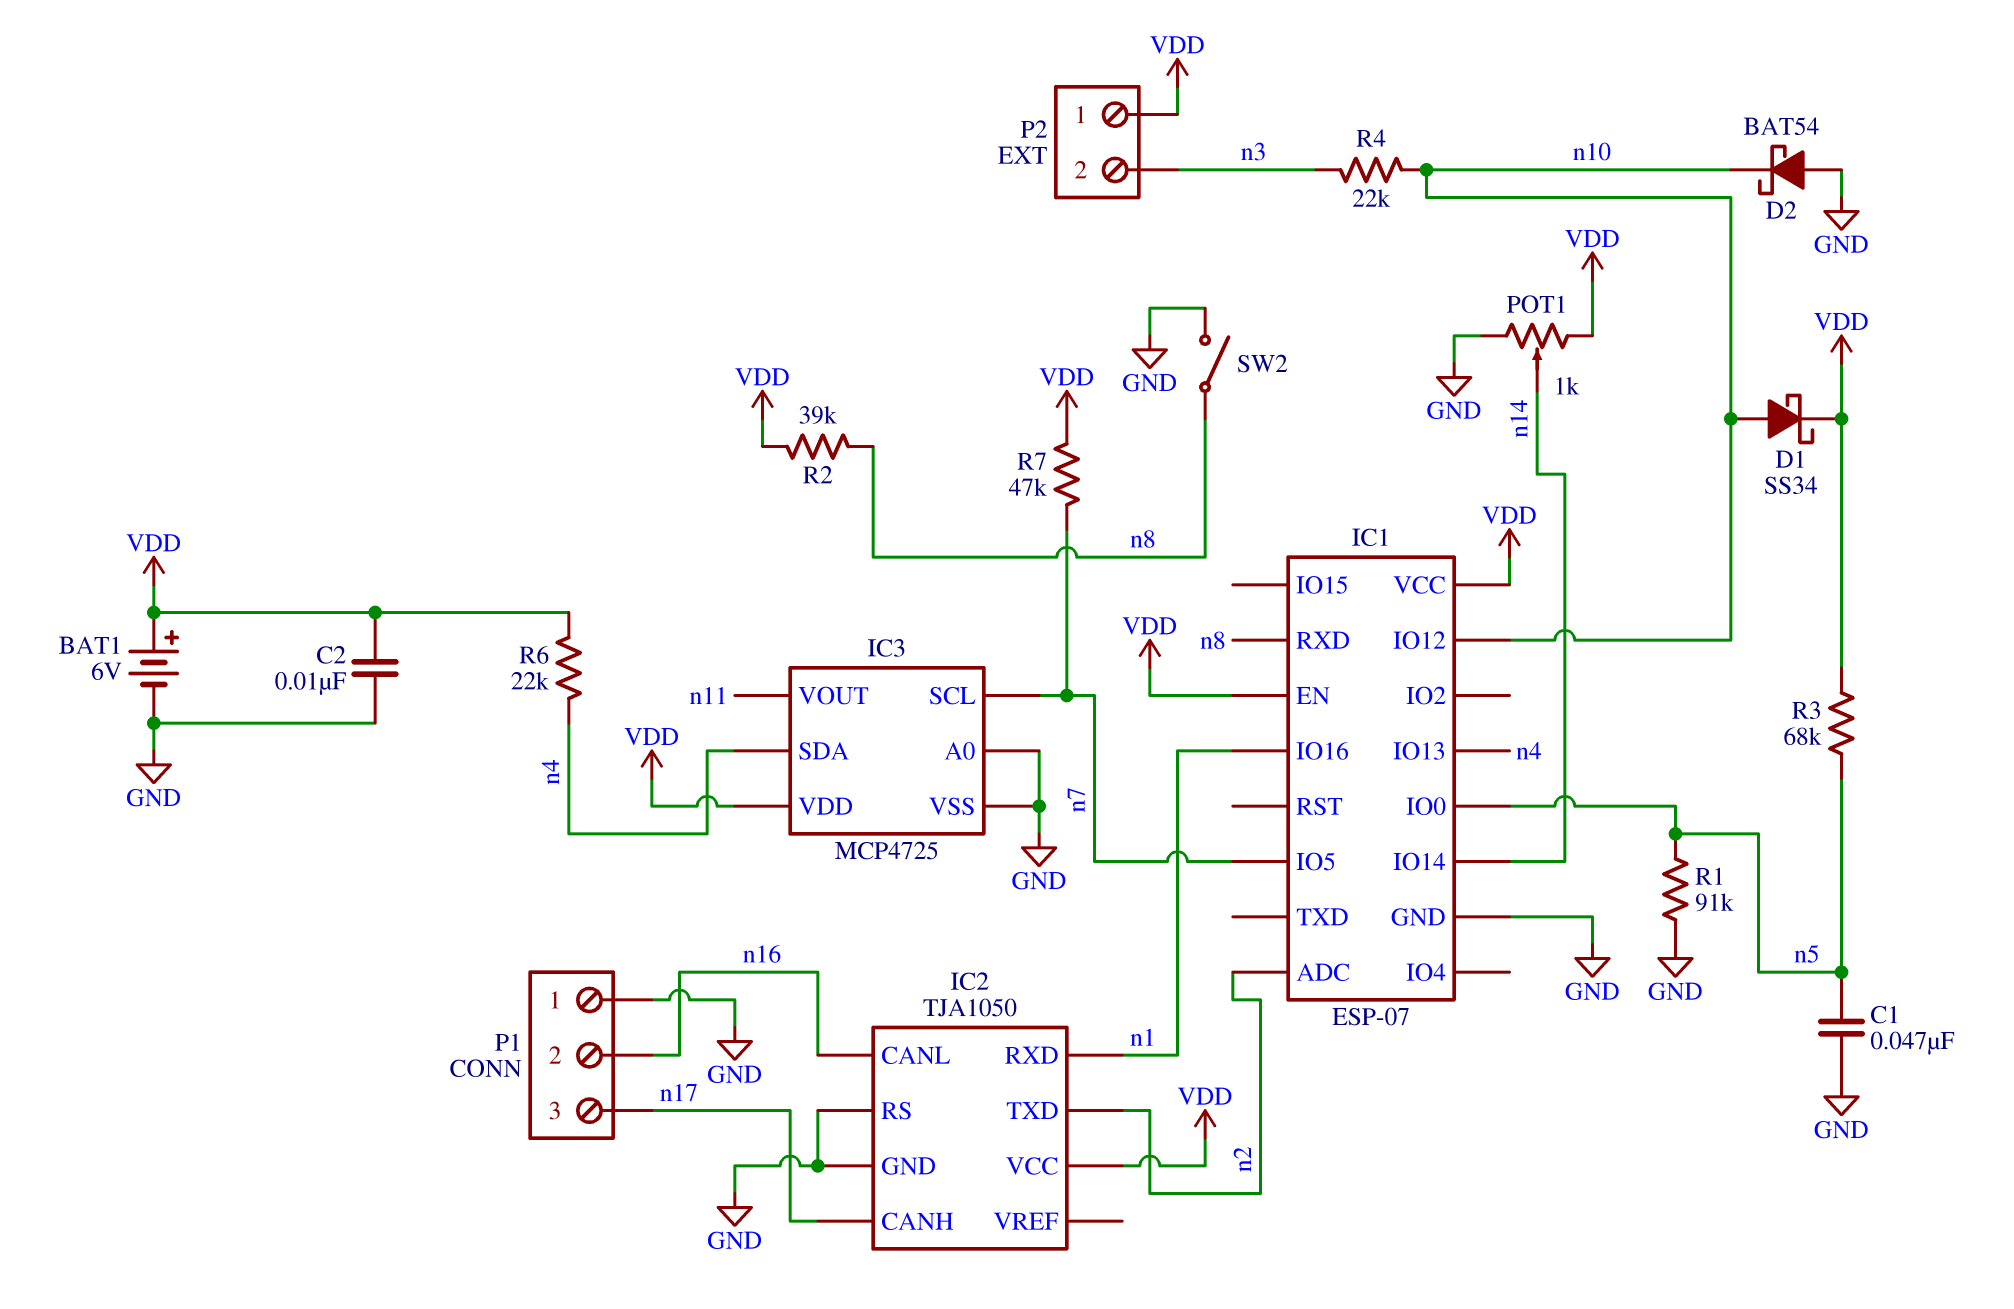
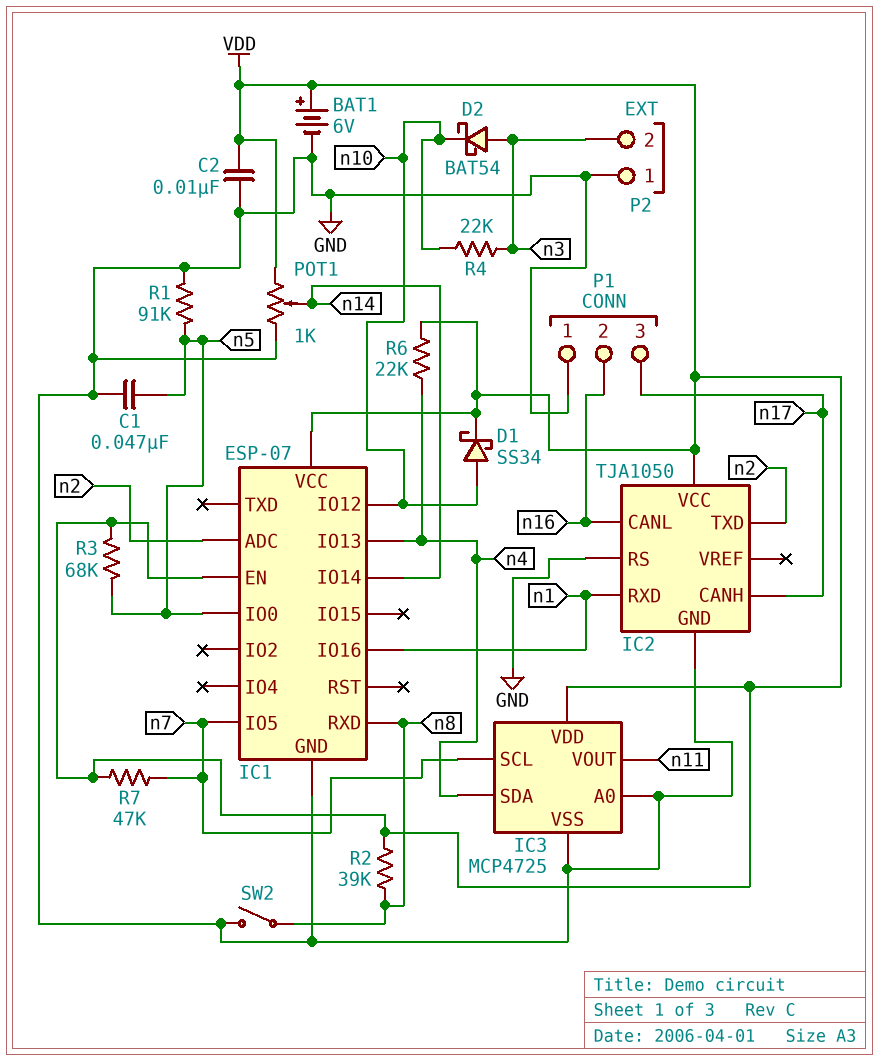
D2: schottky BAT54 (A GND, K n10) -> schottky BAT54 (A n3, K n10)
P2 pin 1: VDD -> GND

